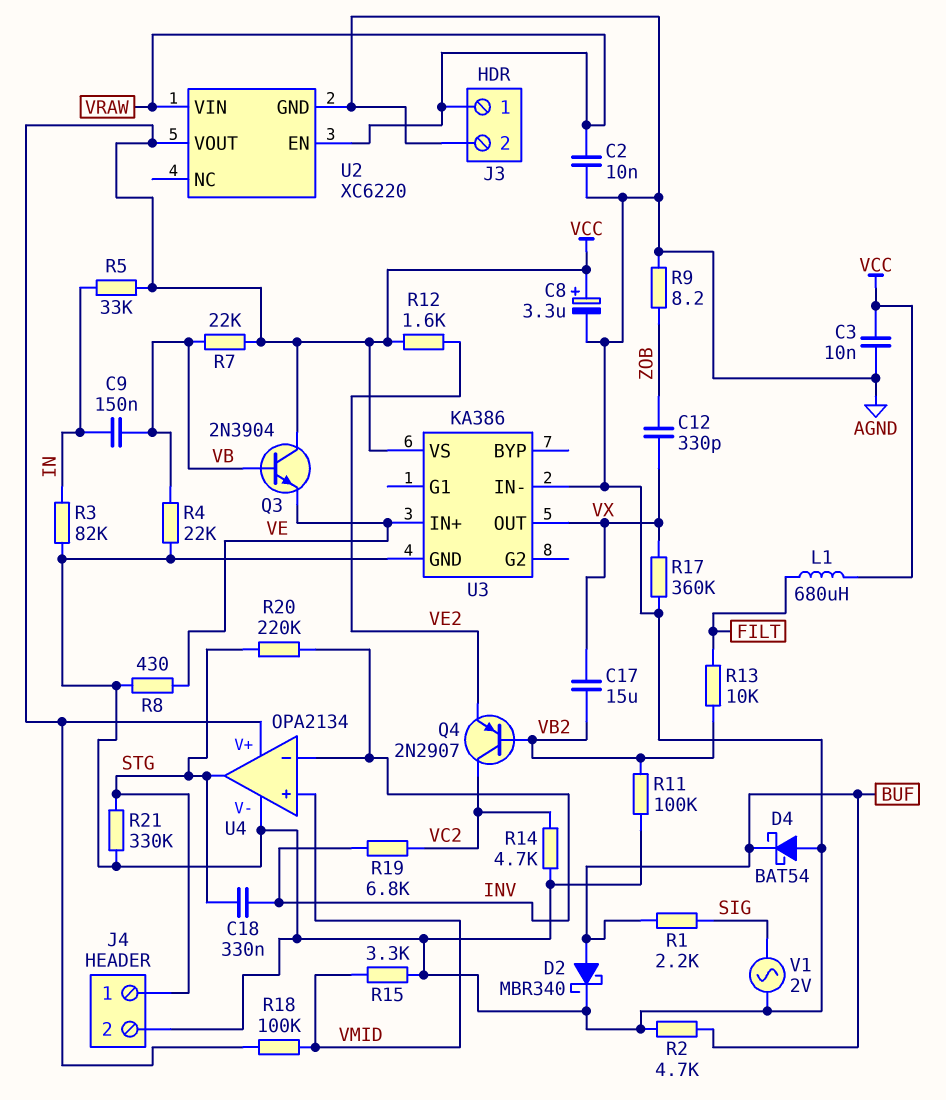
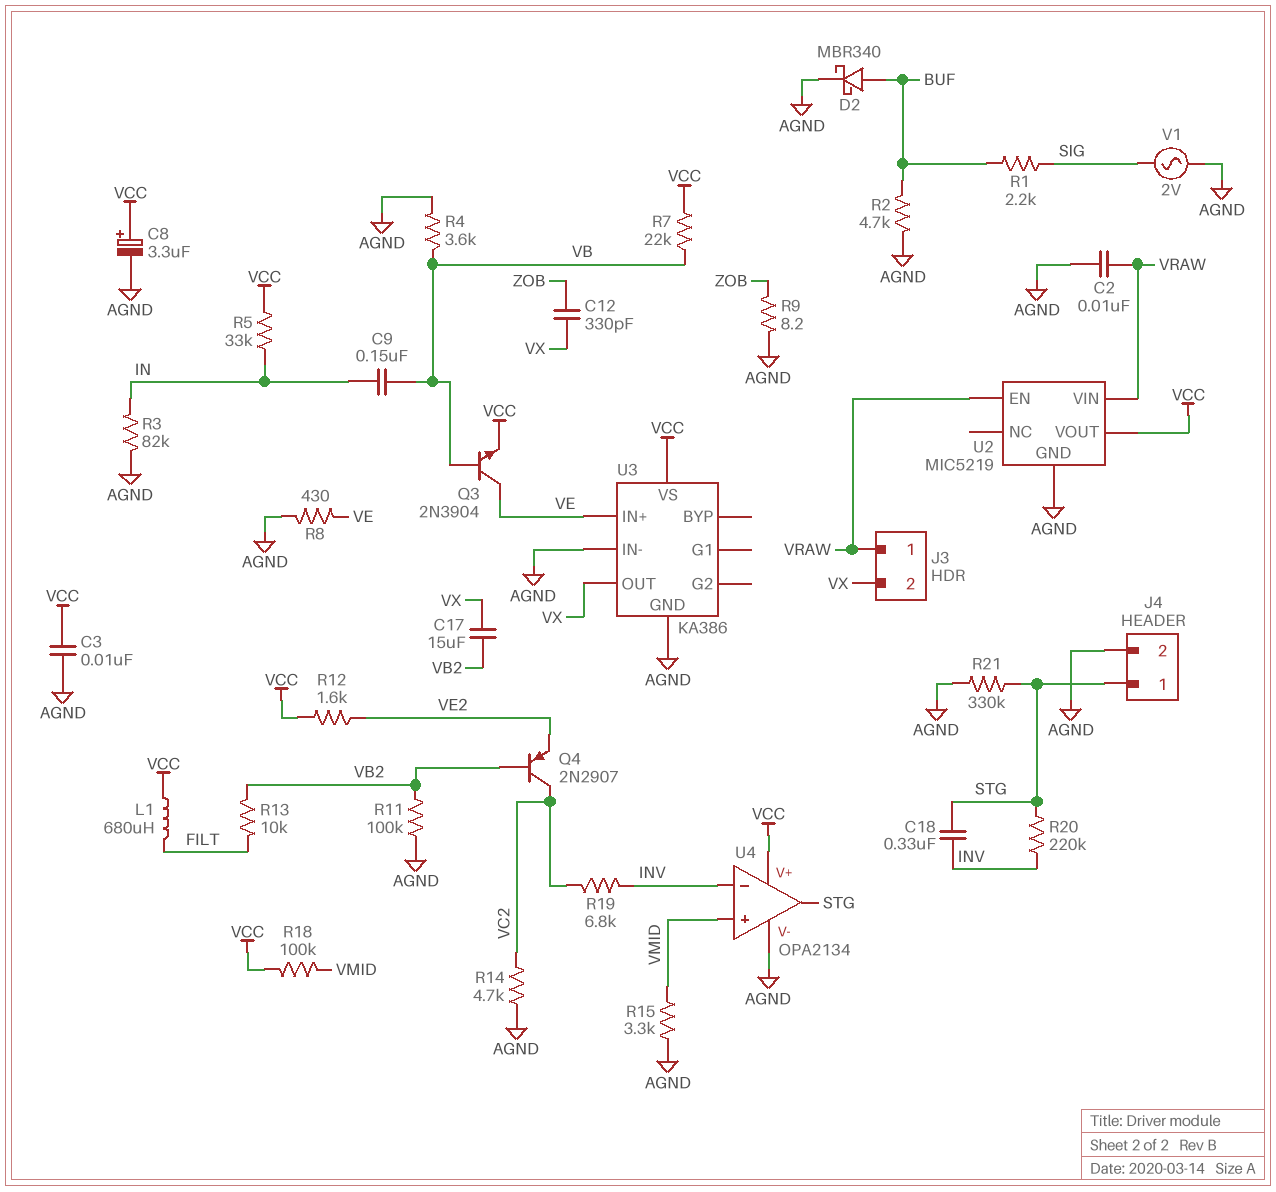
D4: schottky BAT54 (A AGND, K BUF) -> none
J3 pin 2: AGND -> VX
Q3: NPN 2N3904 (B VB, C VCC, E VE) -> NPN 2N3904 (B VB, C VE, E VCC)
R4: 22k (AGND, VB) -> 3.6k (AGND, VB)
R17: 360k (AGND, VX) -> none
U2: XC6220 -> MIC5219

